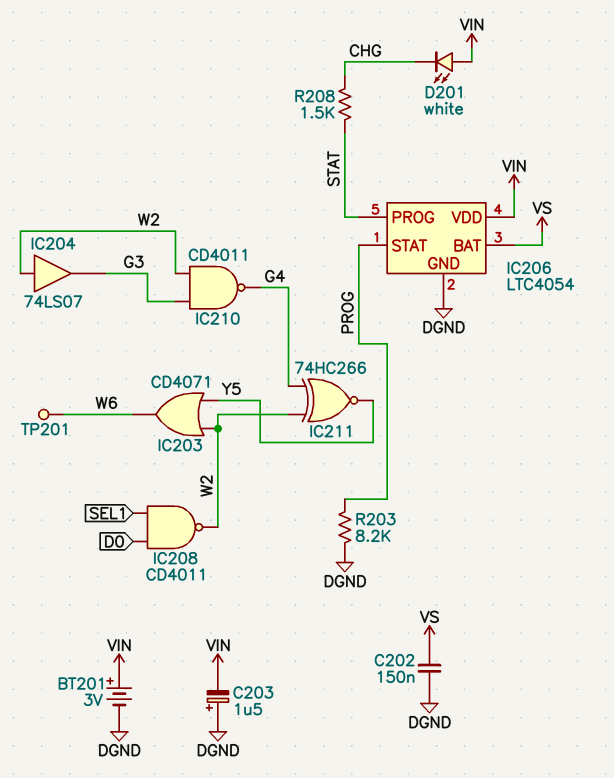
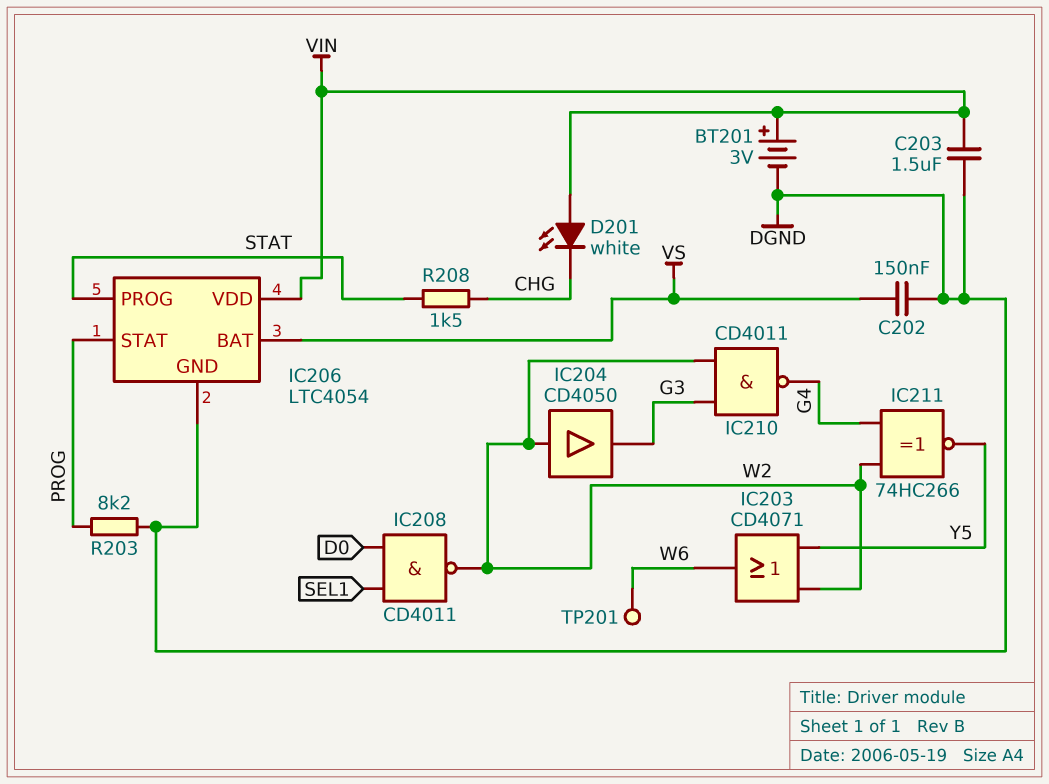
C203: 1.5uF (plus DGND, minus VIN) -> 1.5uF (DGND, VIN)
IC204: buffer 74LS07 (in W2, out G3) -> buffer CD4050 (in W2, out G3)

